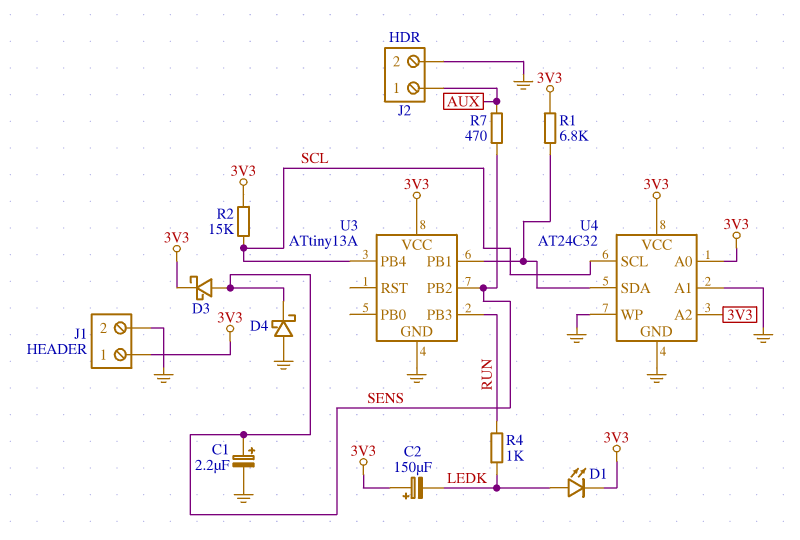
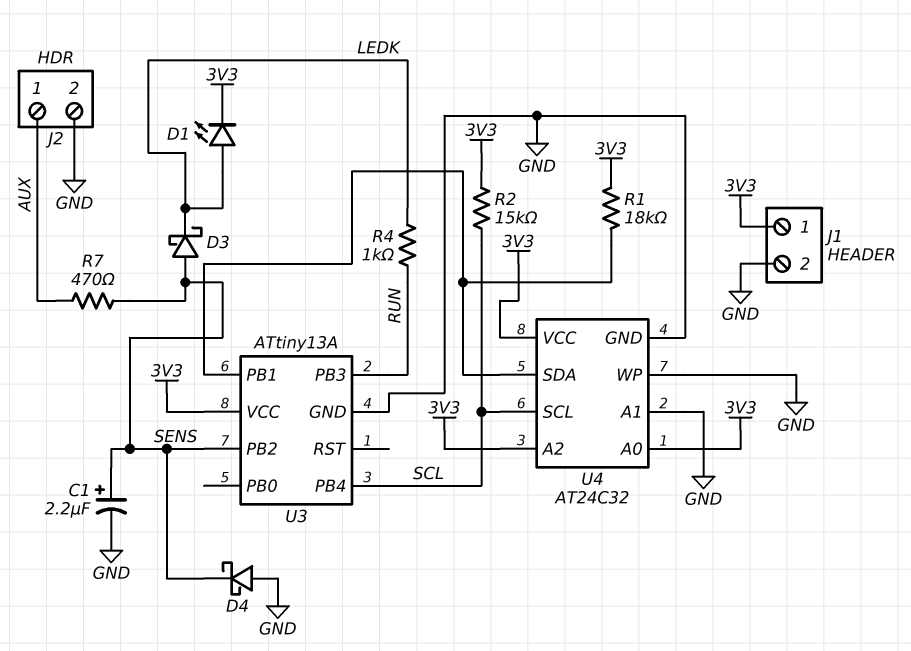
C2: 150uF (plus 3V3, minus LEDK) -> none
D3: schottky (A SENS, K 3V3) -> schottky (A SENS, K LEDK)
R1: 6.8k (3V3, U3/PB1) -> 18k (3V3, U3/PB1)

